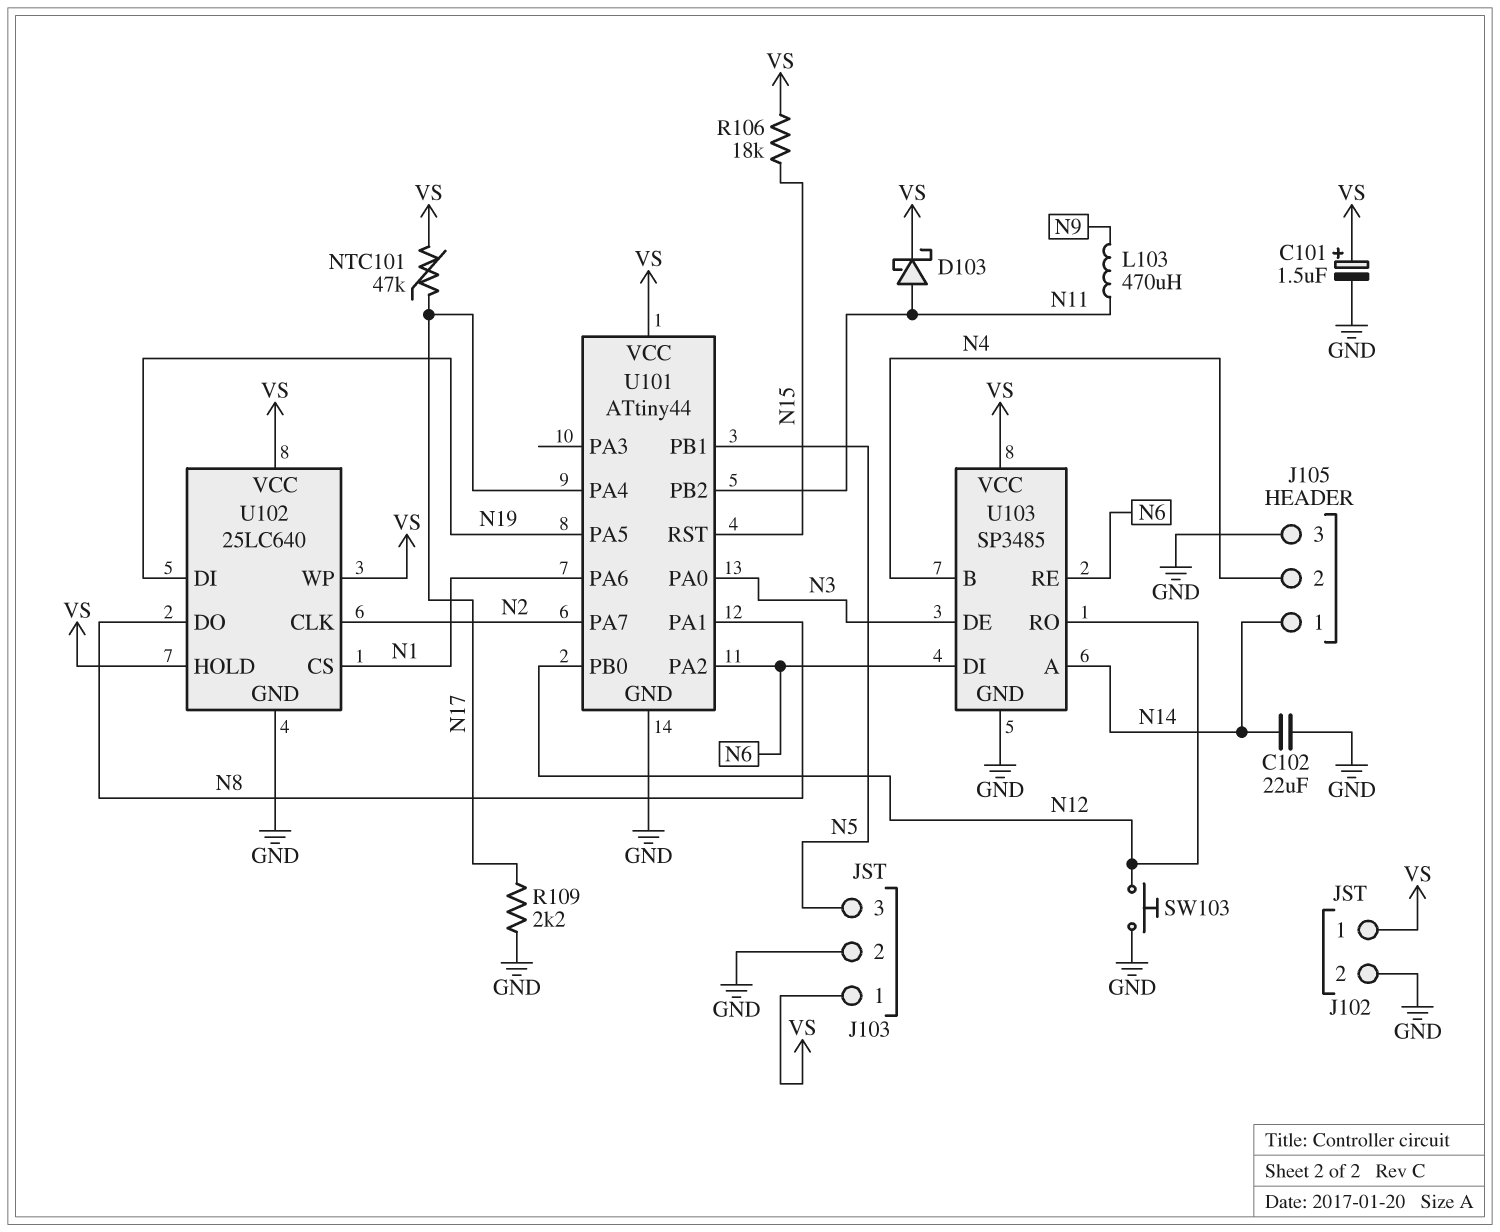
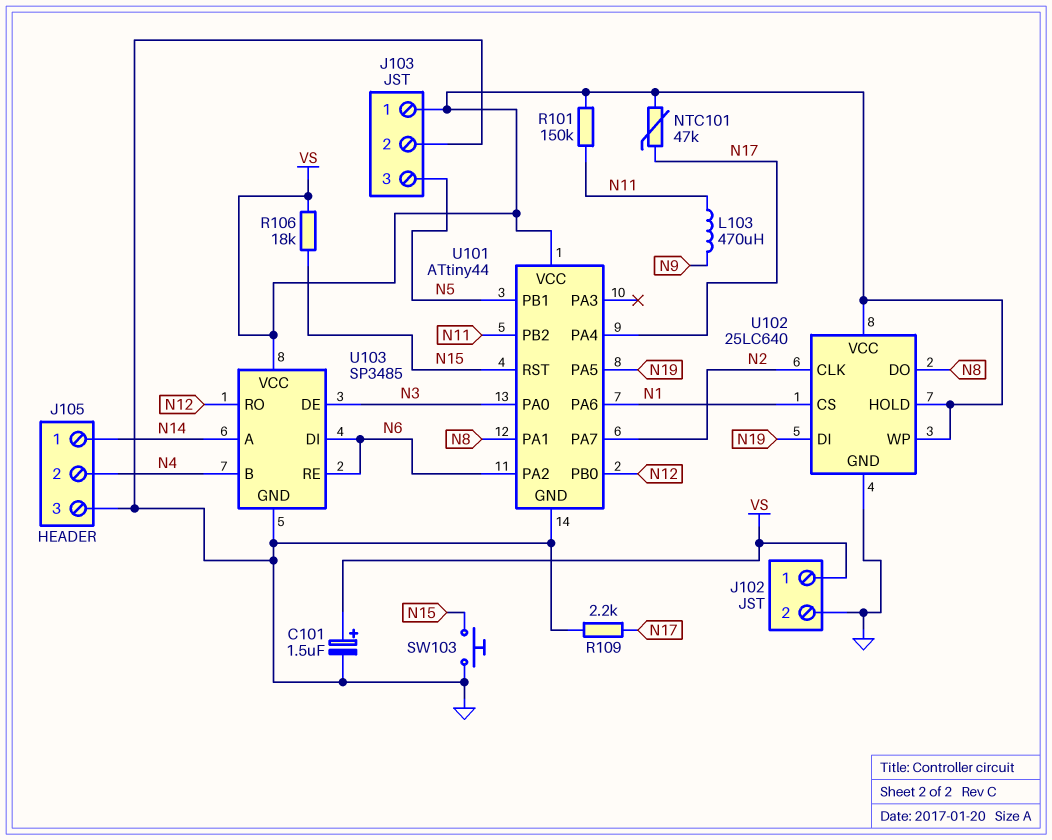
C102: 22uF (GND, N14) -> none
D103: schottky (A N11, K VS) -> none
R101: none -> 150k (N11, VS)
SW103: button (GND, N12) -> button (GND, N15)

